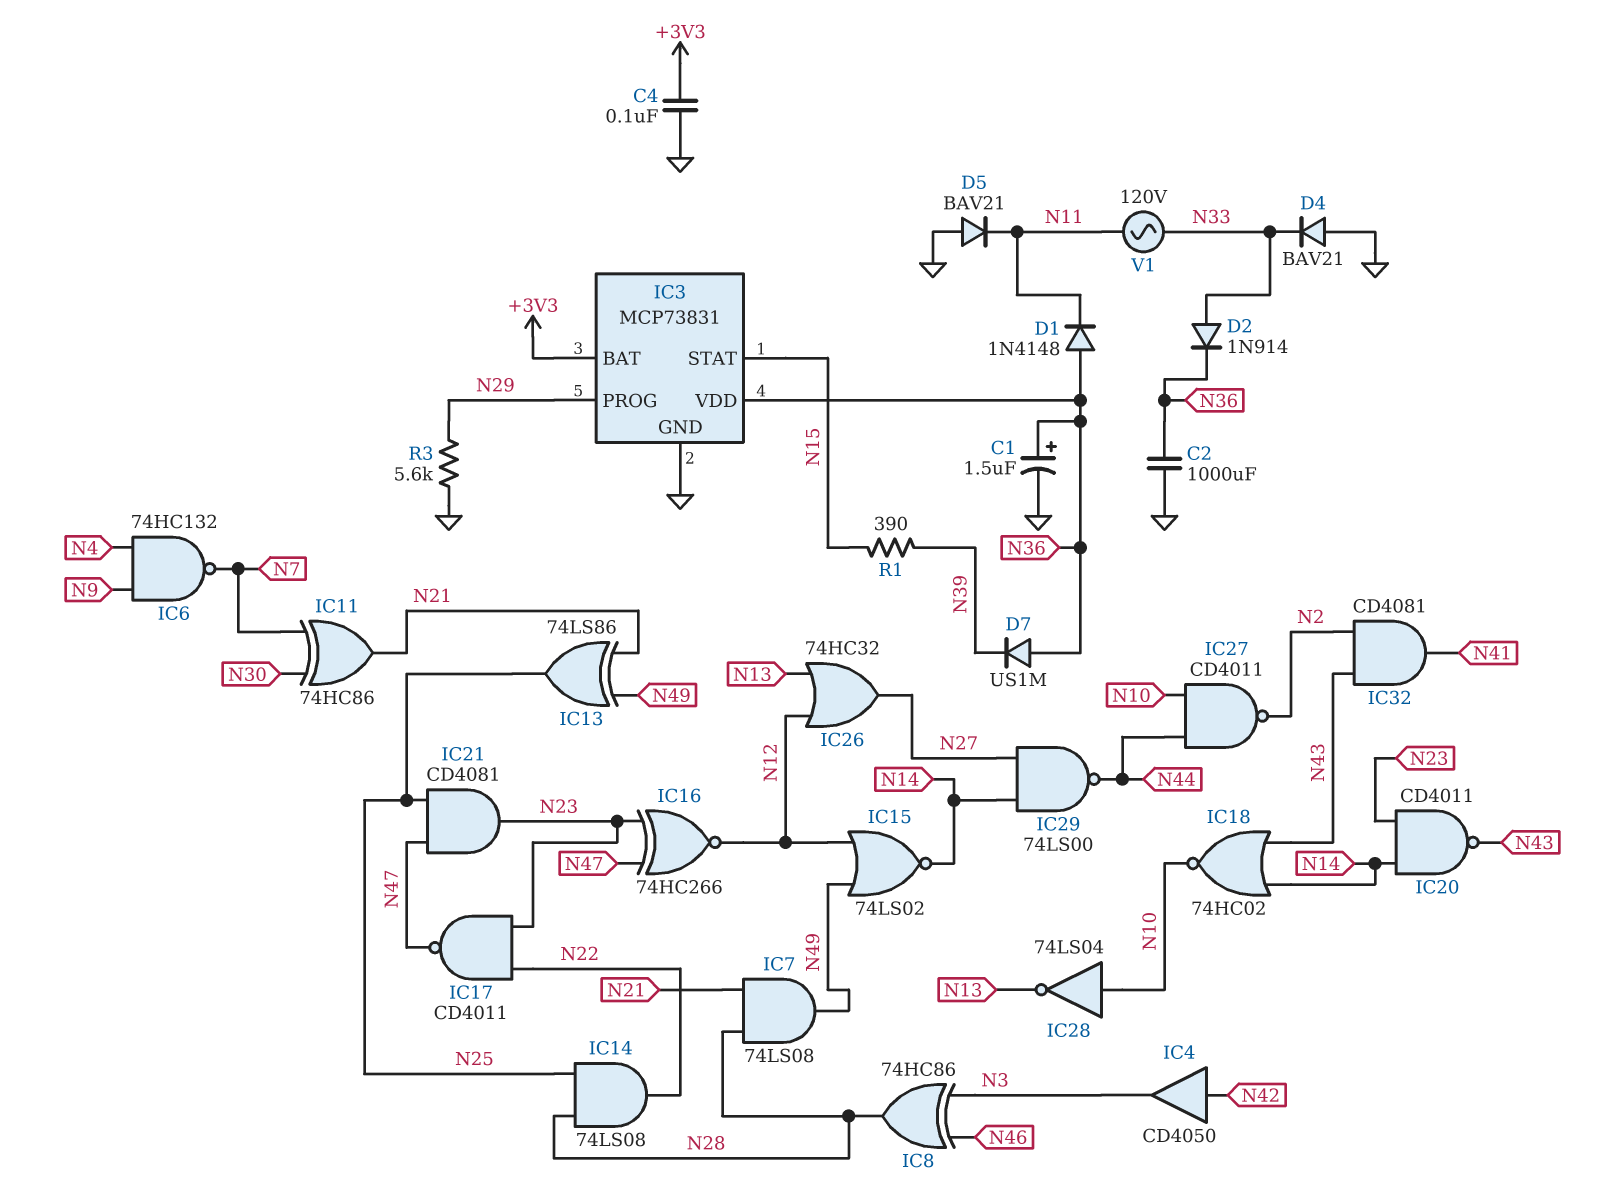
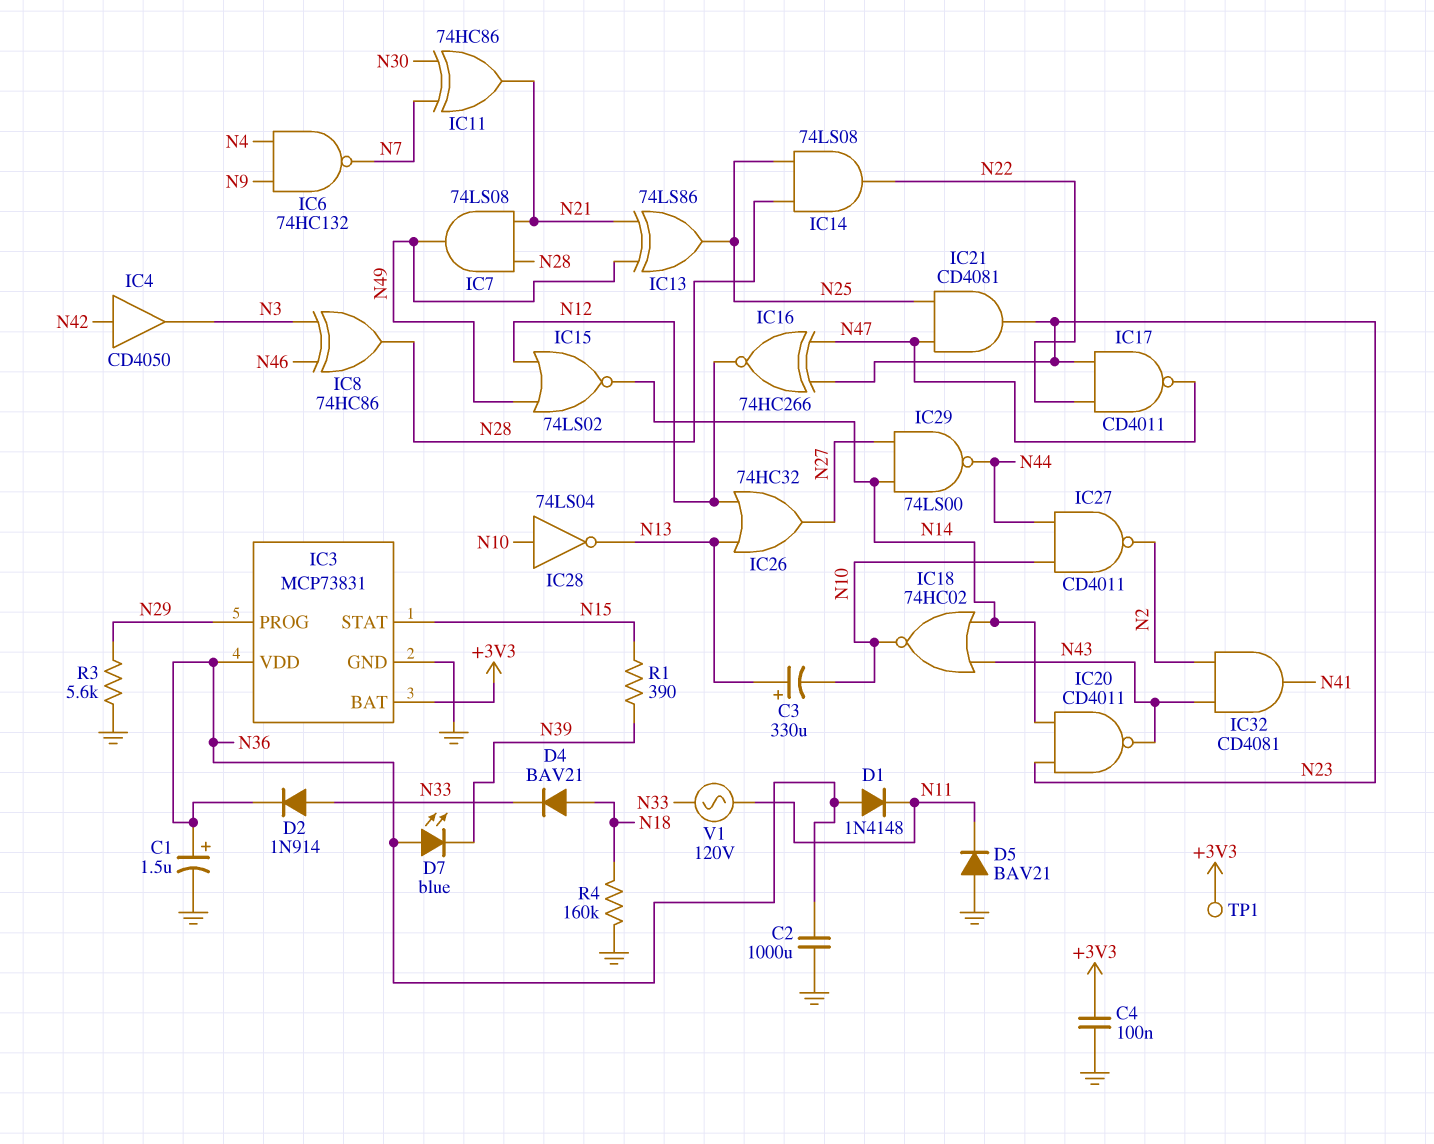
C3: none -> 330uF (plus N13, minus N10)
D4: diode BAV21 (A GND, K N33) -> diode BAV21 (A N18, K N33)
D7: diode US1M (A N36, K N39) -> LED blue (A N36, K N39)
R4: none -> 160k (GND, N18)
TP1: none -> test point (+3V3)

